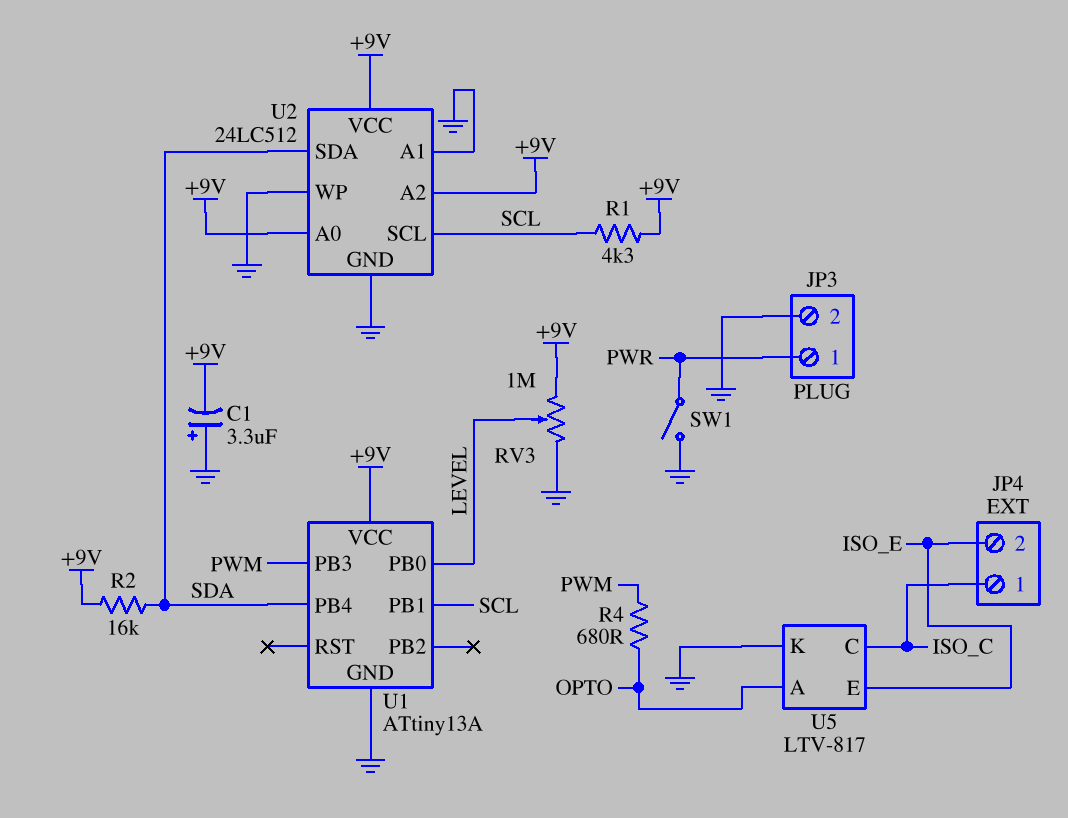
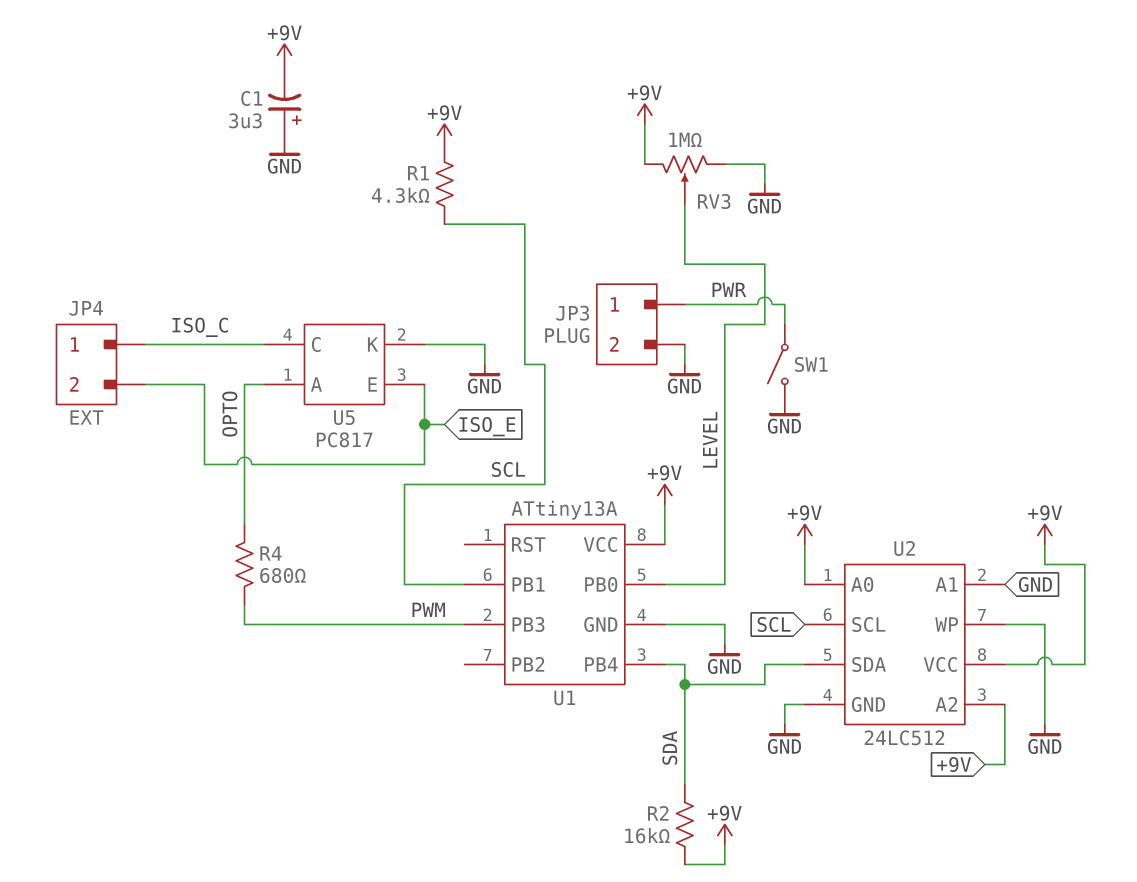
U5: LTV-817 -> PC817

